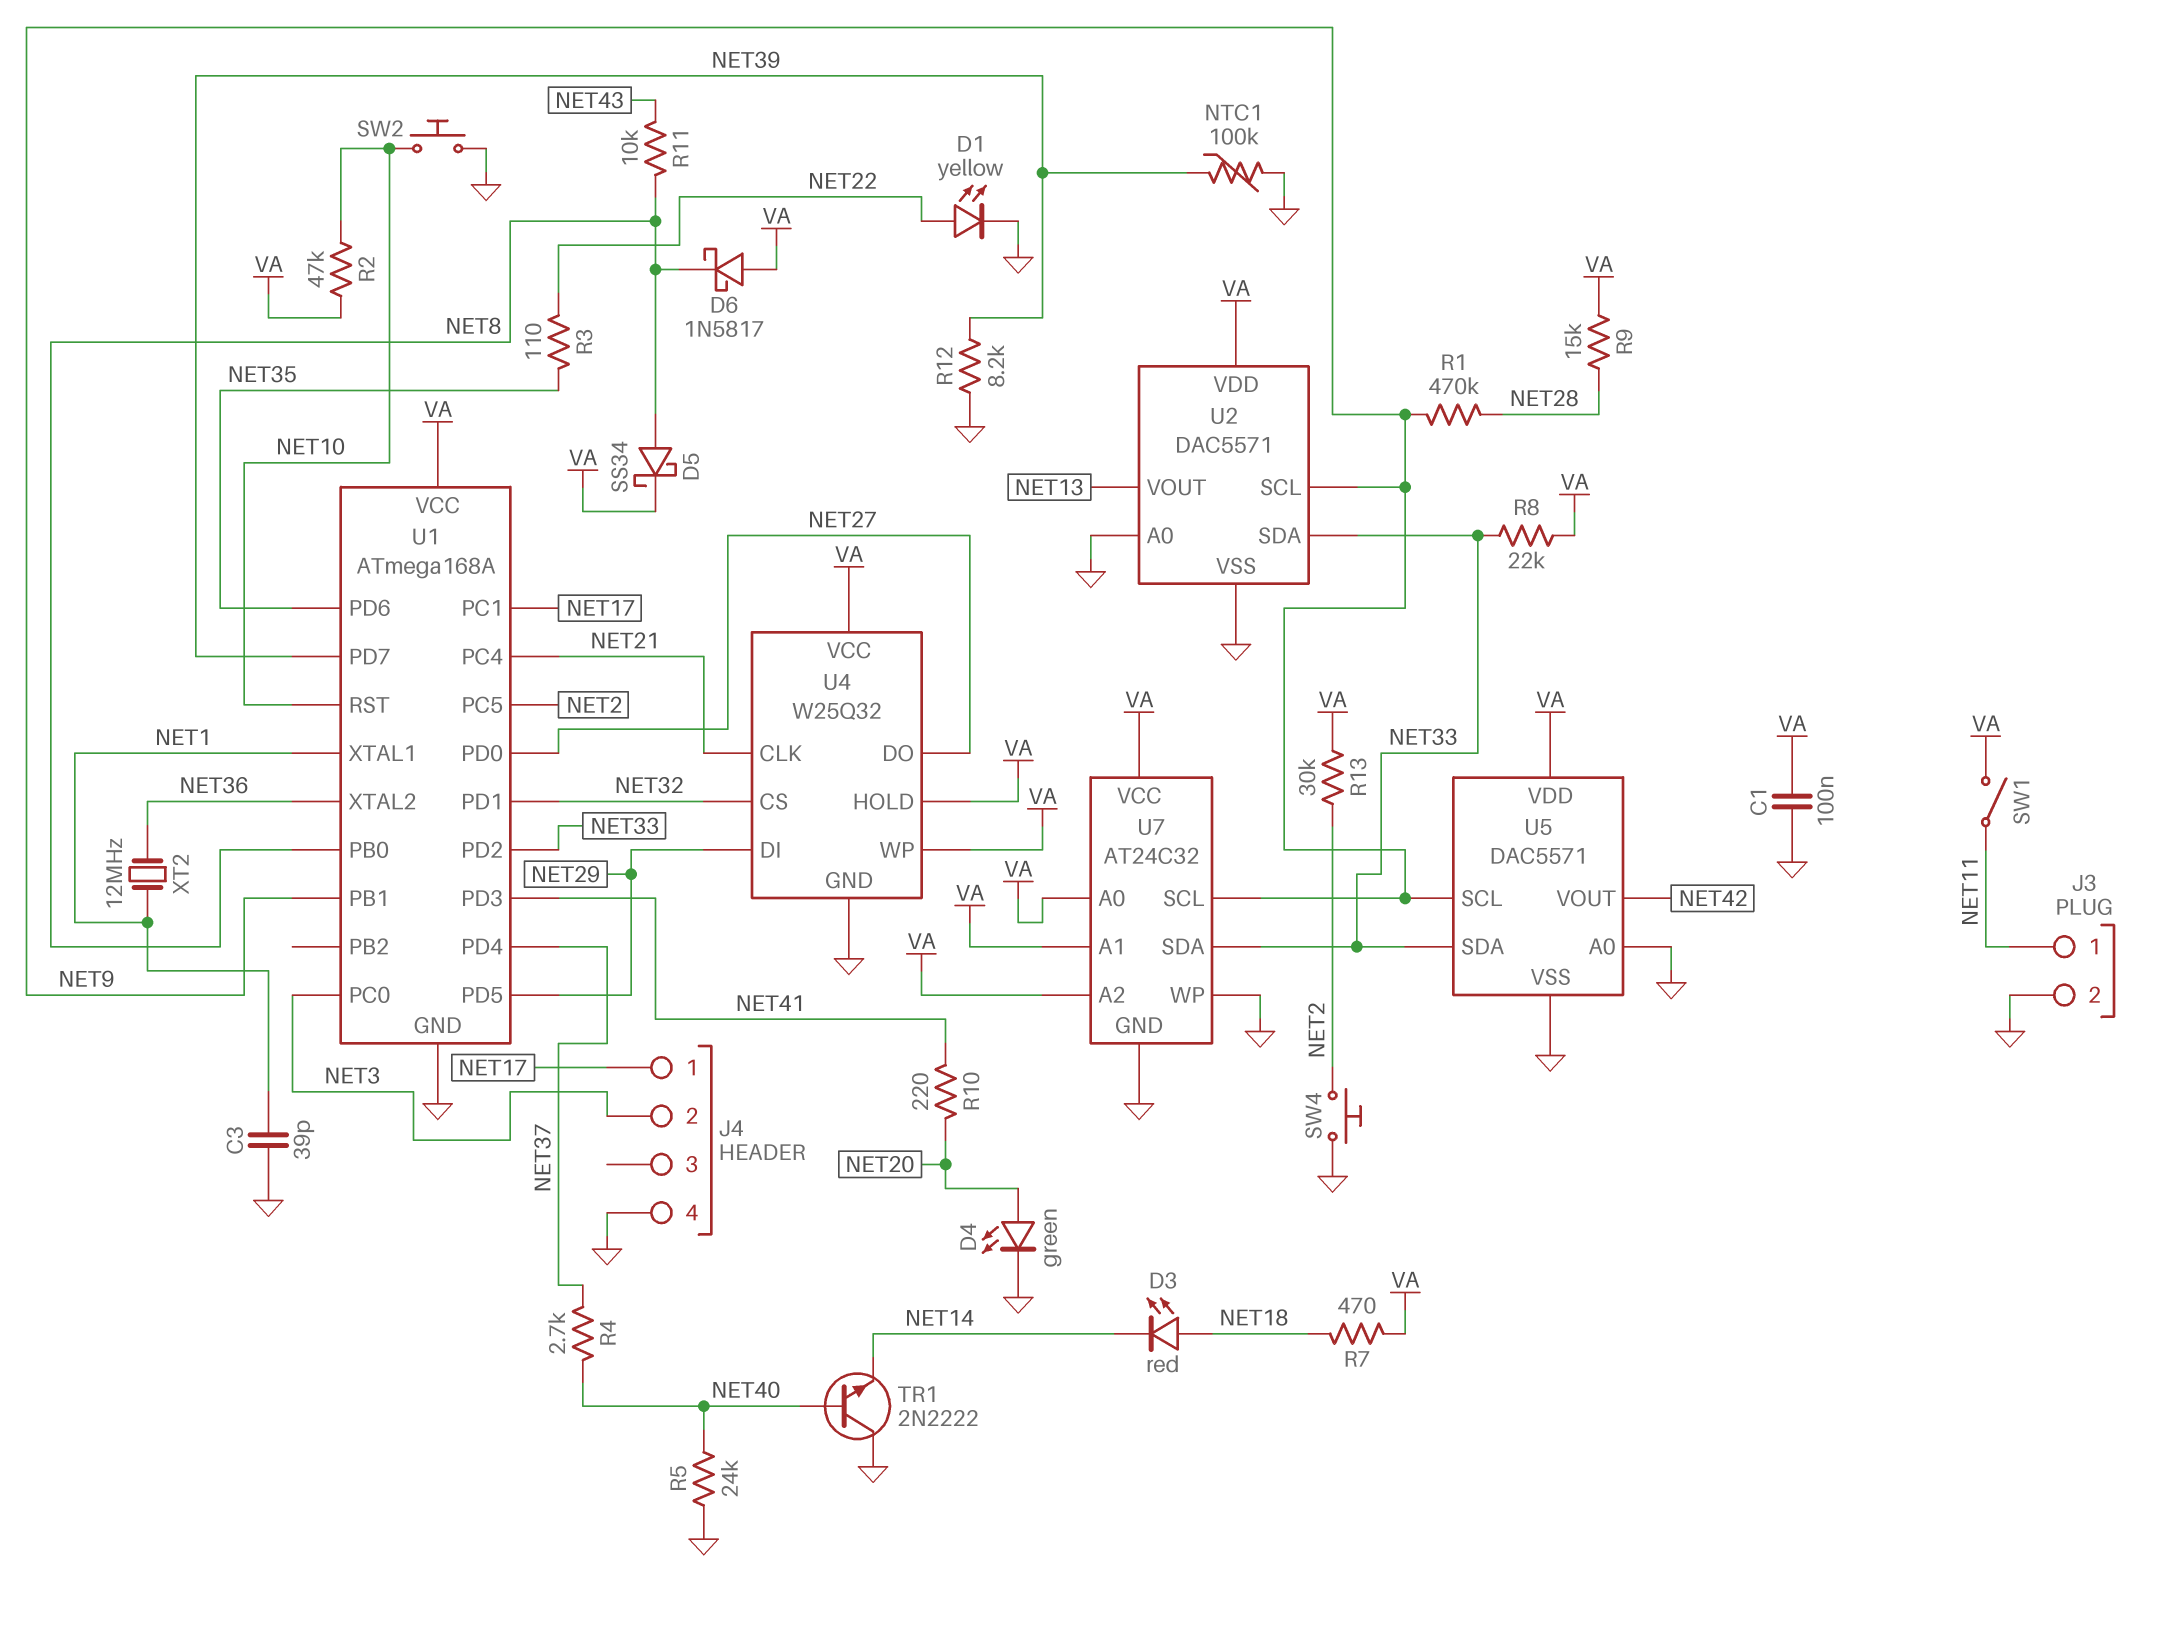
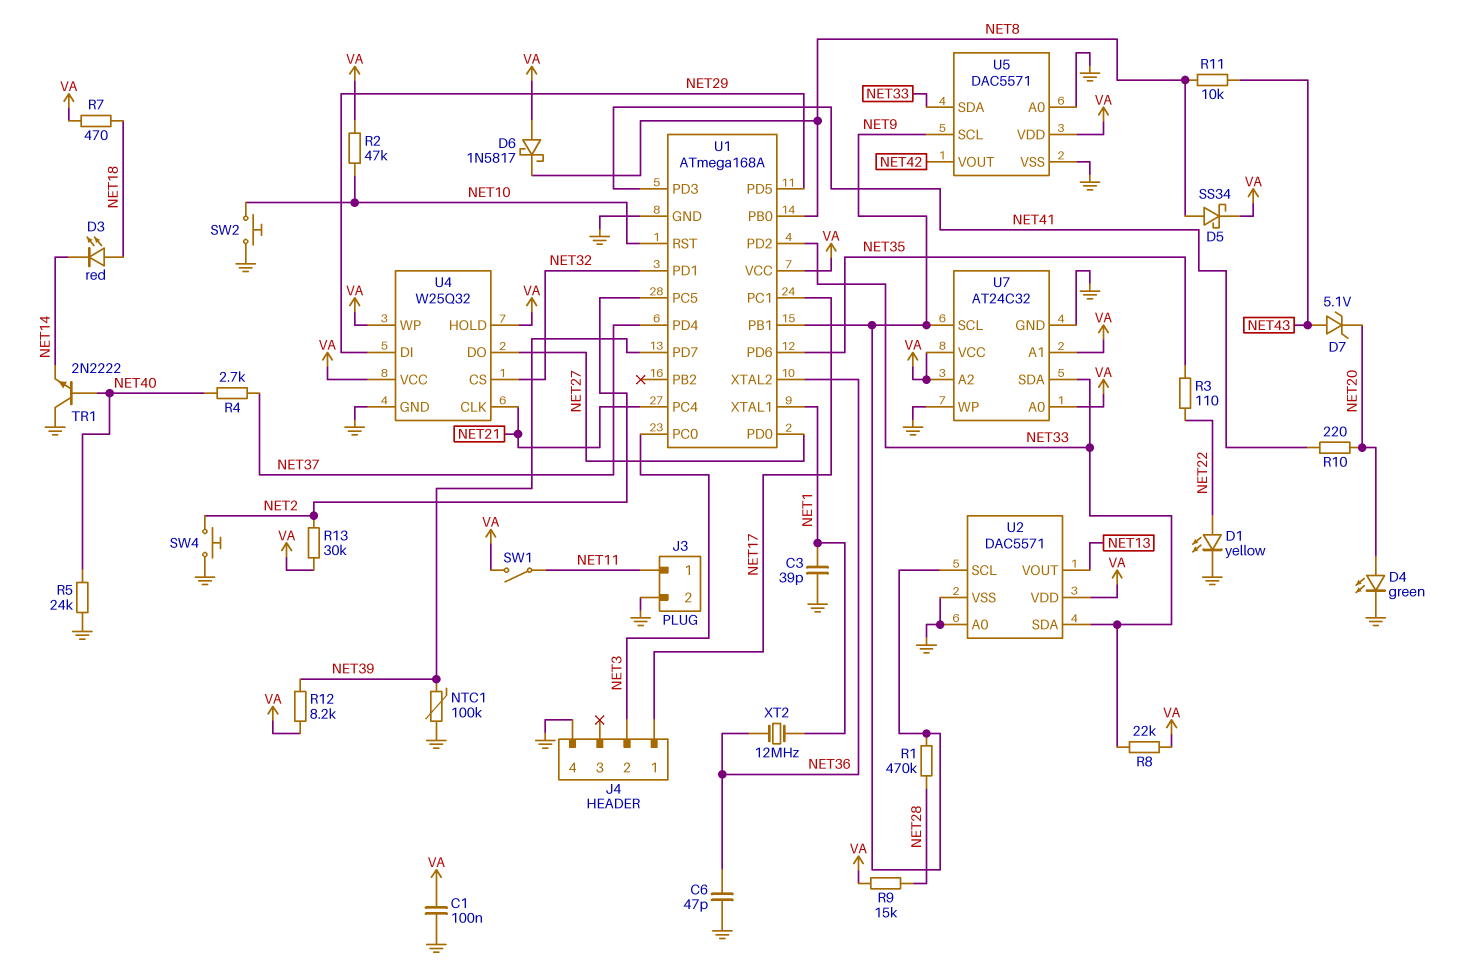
C6: none -> 47pF (GND, NET36)
D7: none -> zener 5.1V (A NET43, K NET20)
R12: 8.2k (GND, NET39) -> 8.2k (NET39, VA)

